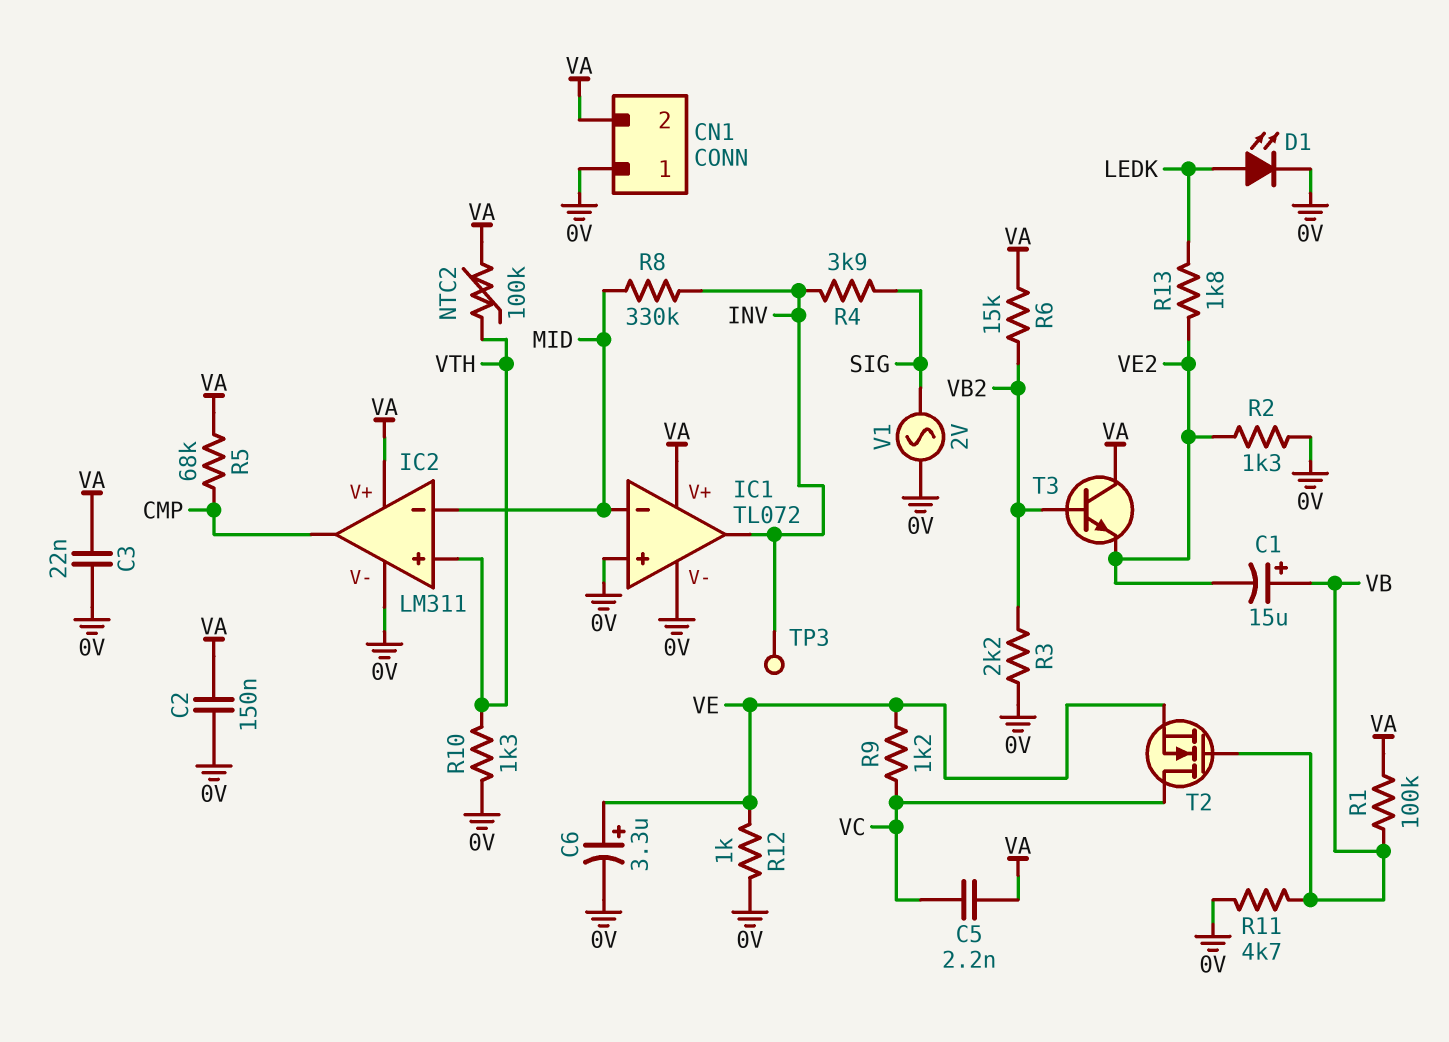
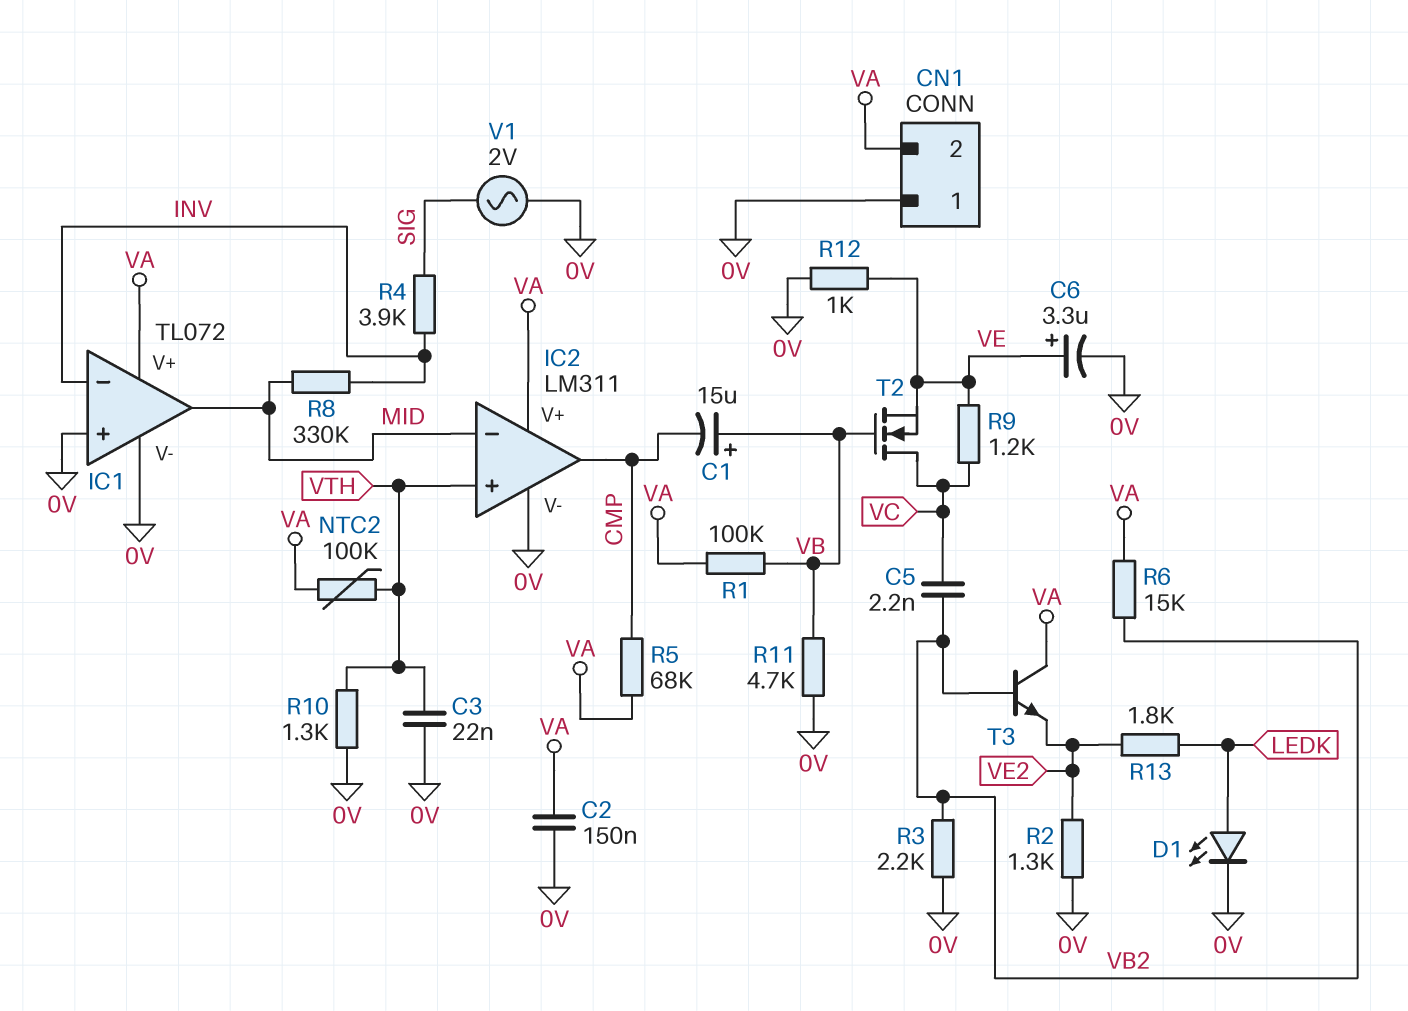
C1: 15uF (plus VB, minus VE2) -> 15uF (plus VB, minus CMP)
C3: 22nF (0V, VA) -> 22nF (0V, VTH)
C5: 2.2nF (VA, VC) -> 2.2nF (VB2, VC)
IC1 pin in-: MID -> INV
IC1 pin out: INV -> MID
TP3: test point (INV) -> none

